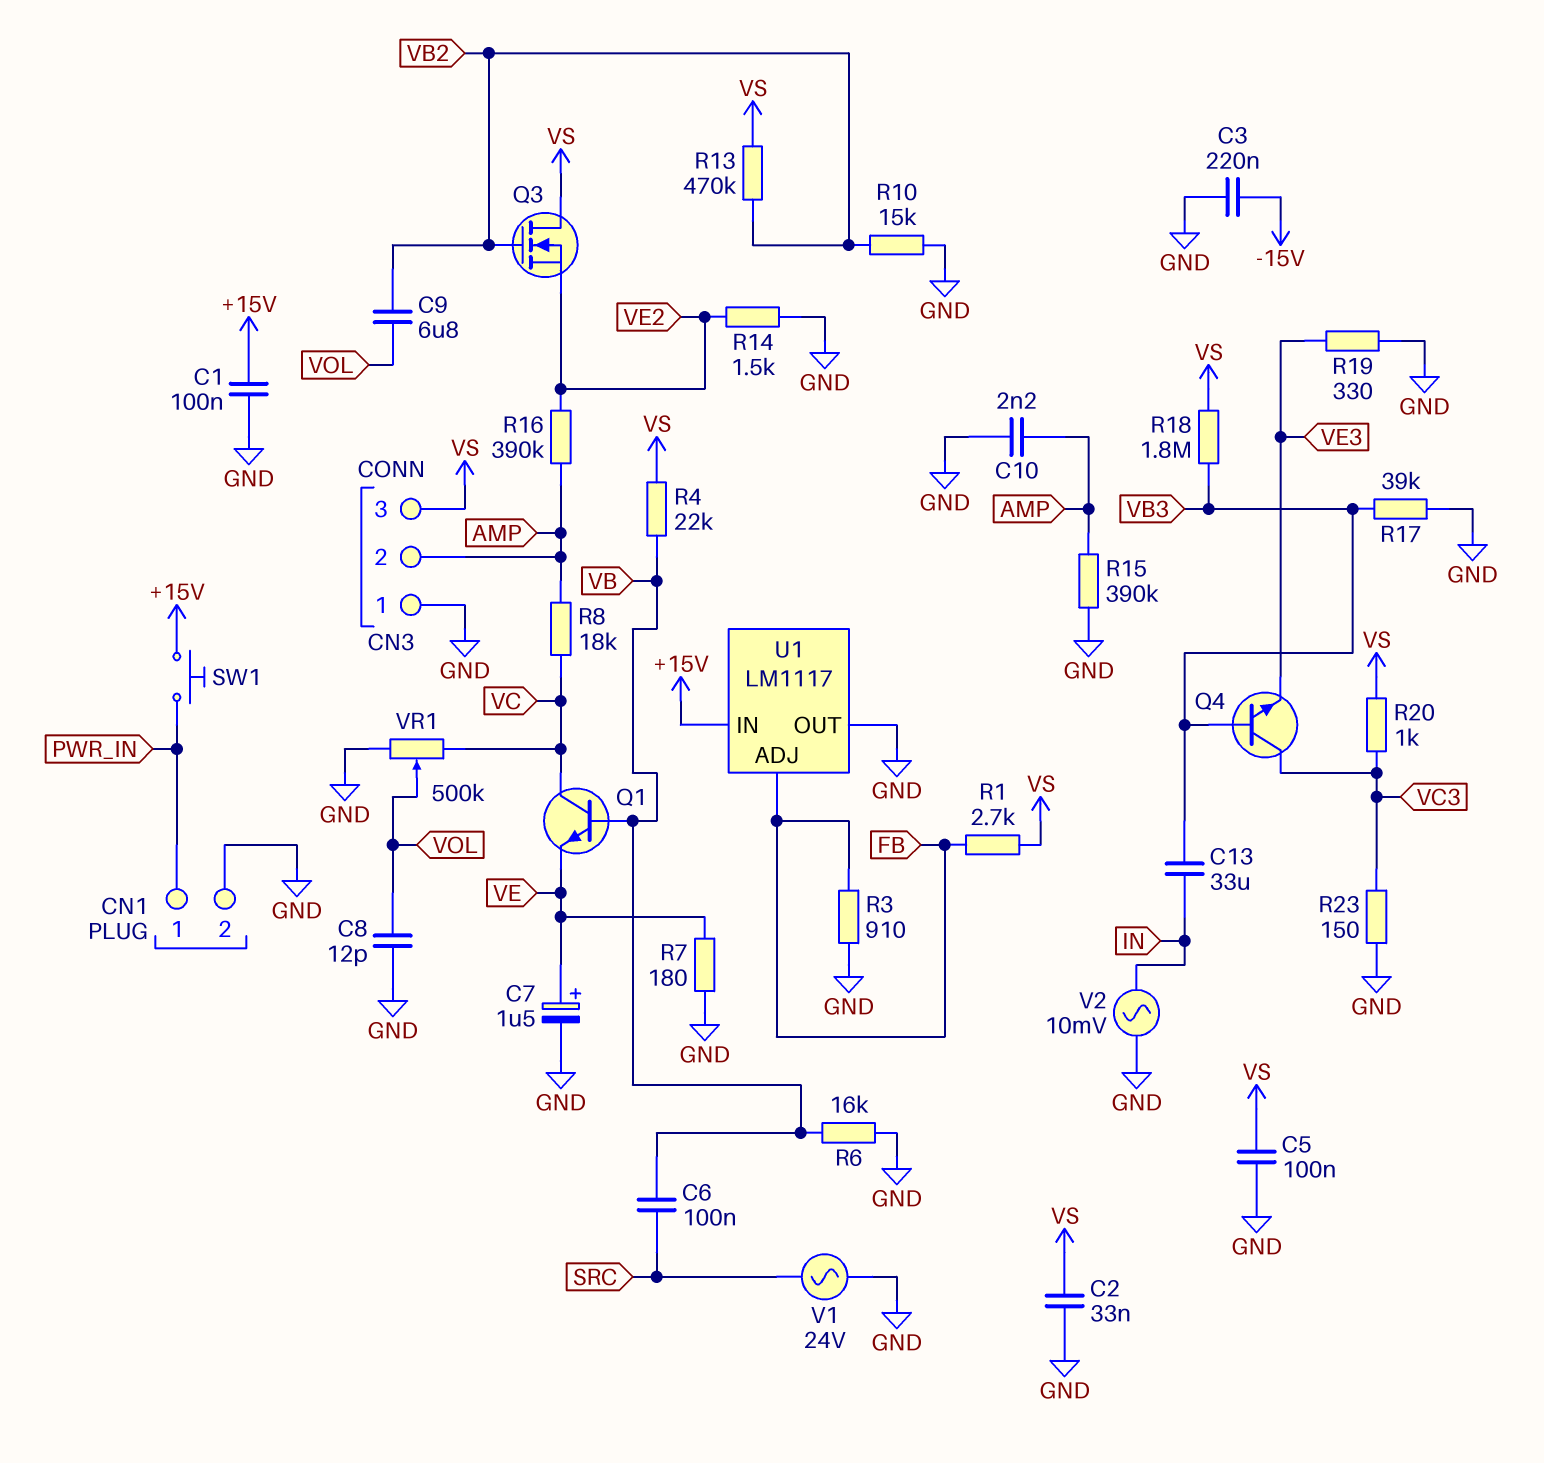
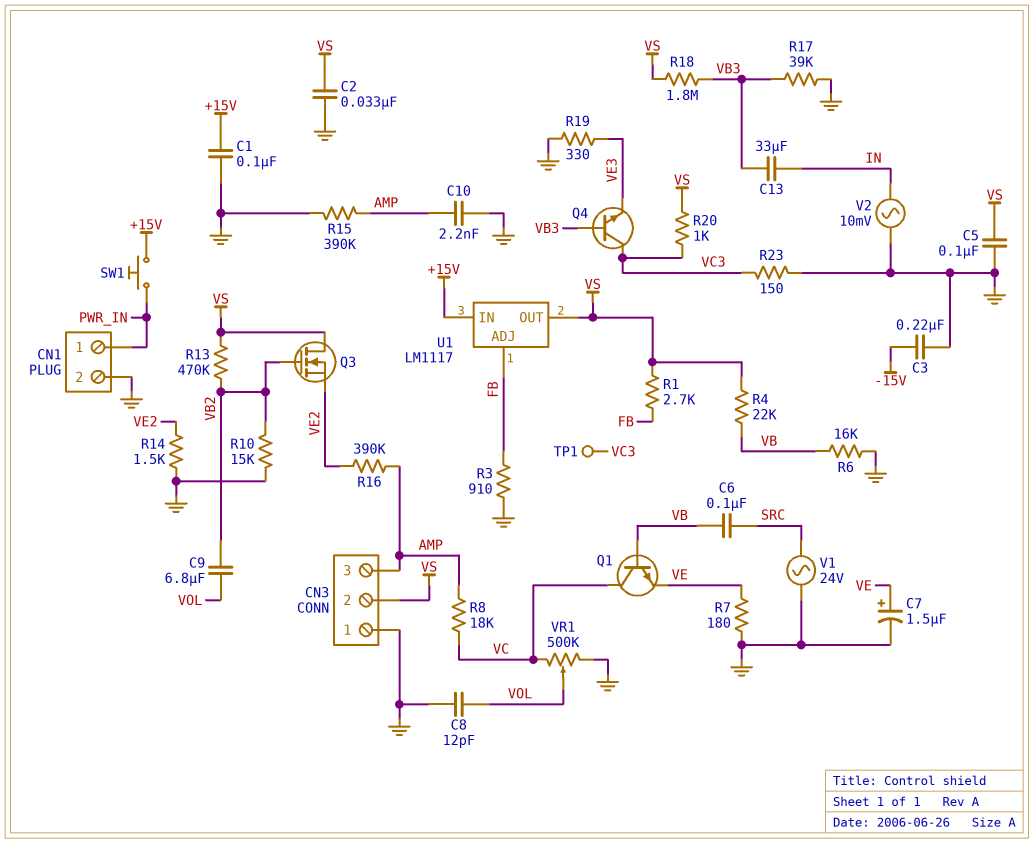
CN3 pin 2: AMP -> VS
CN3 pin 3: VS -> AMP
TP1: none -> test point (VC3)
U1 pin OUT: GND -> VS

